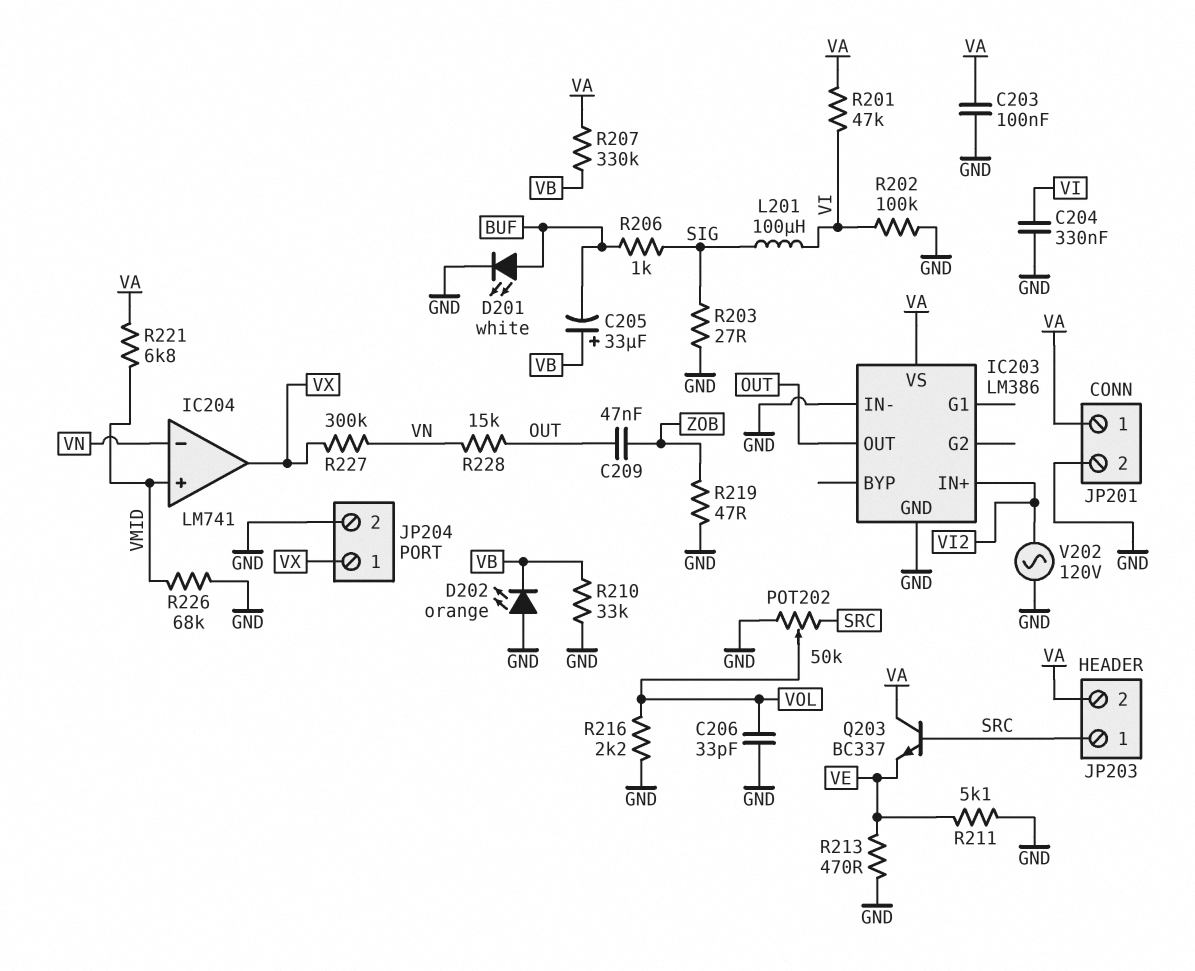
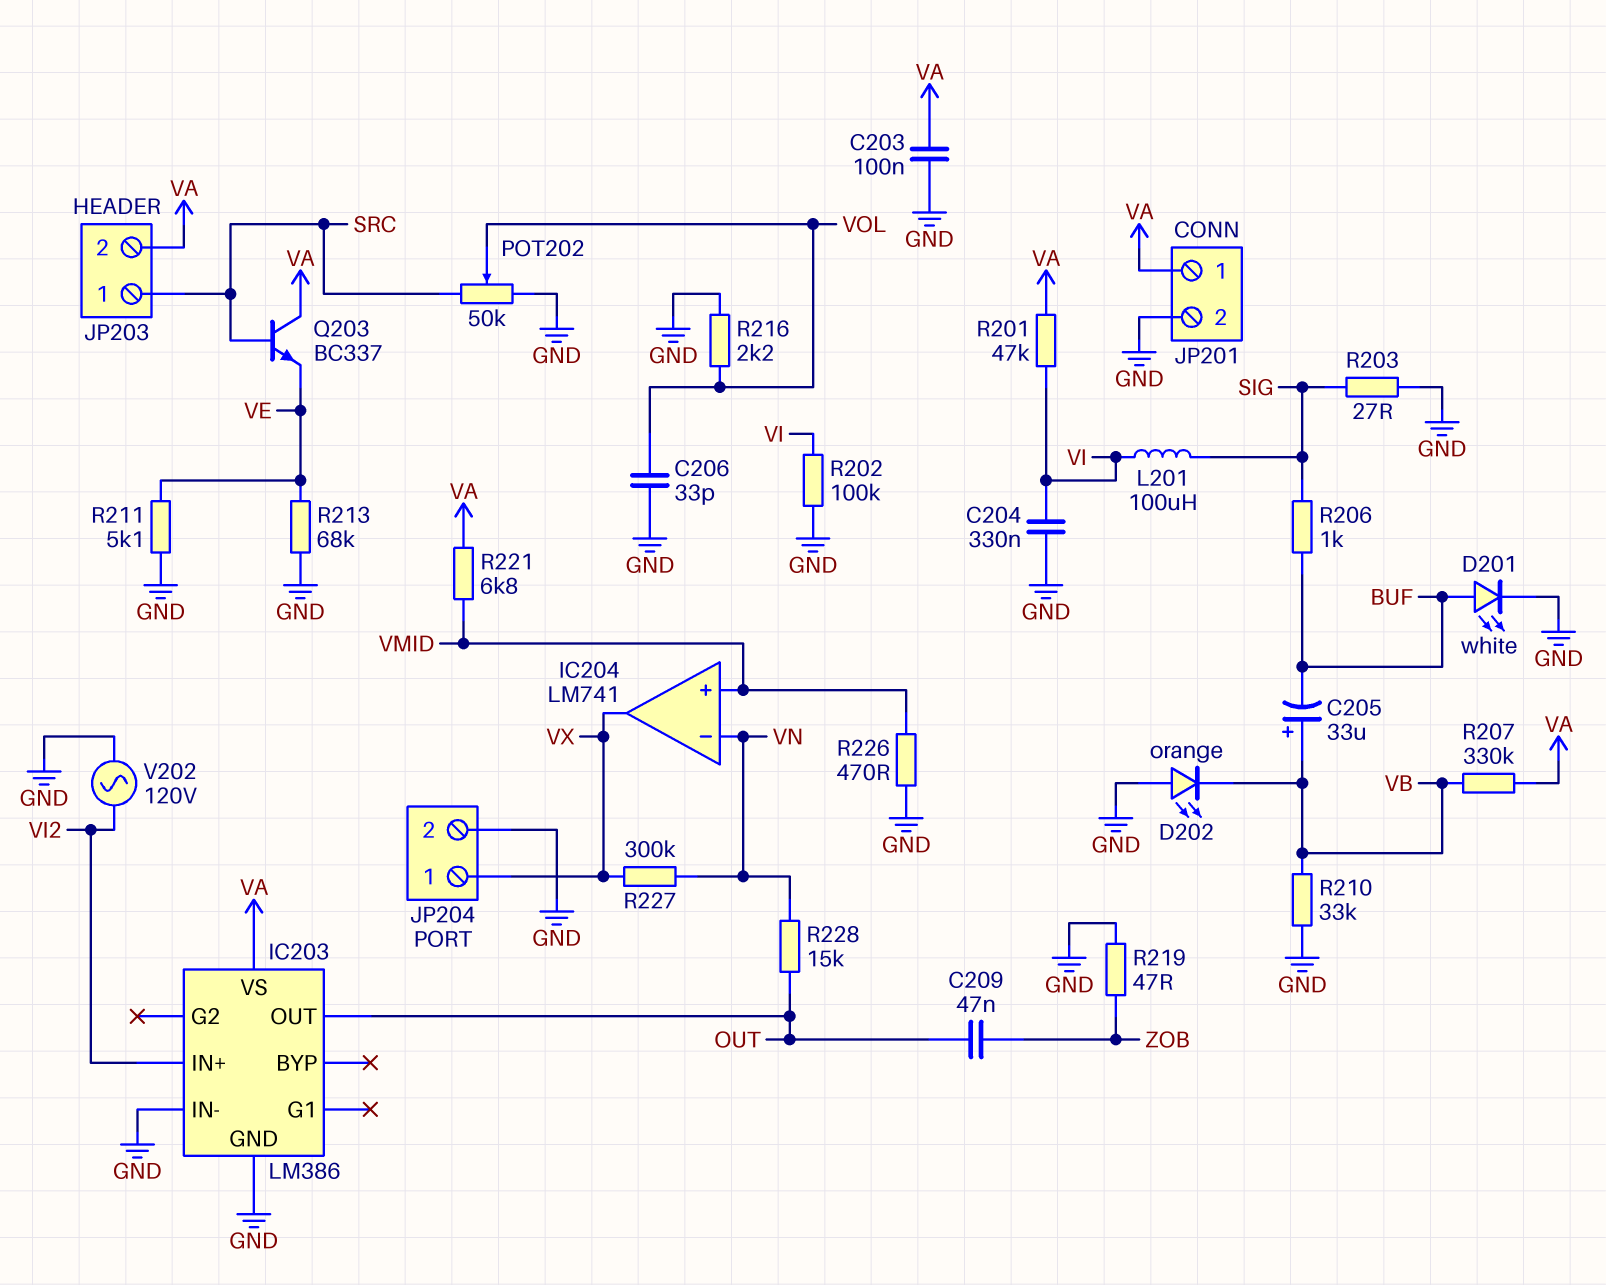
R213: 470 (GND, VE) -> 68k (GND, VE)
R226: 68k (GND, VMID) -> 470 (GND, VMID)

